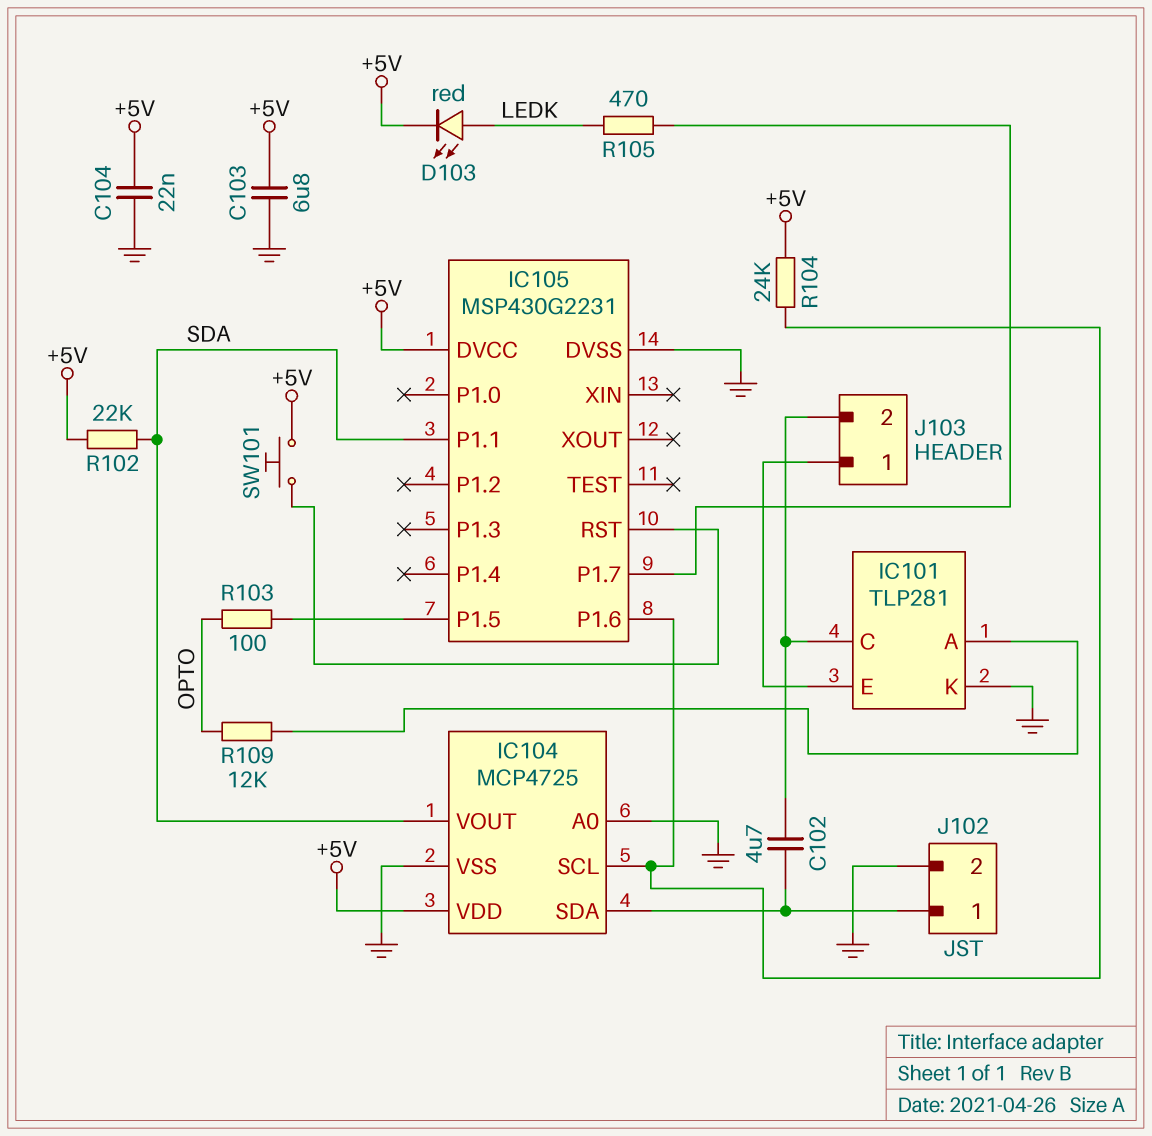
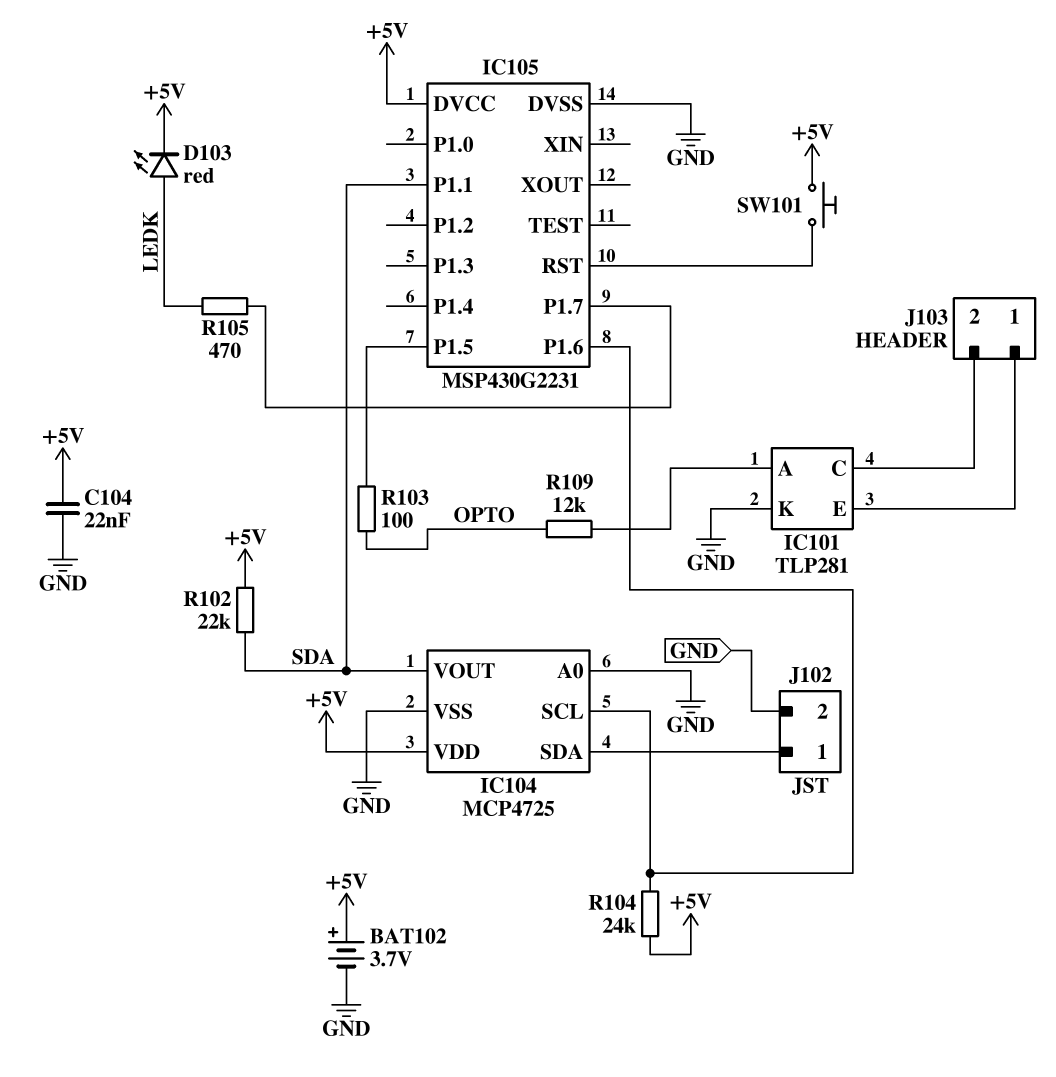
BAT102: none -> 3.7V (plus +5V, minus GND)
C102: 4.7uF (IC101/C, IC104/SDA) -> none
C103: 6.8uF (+5V, GND) -> none

